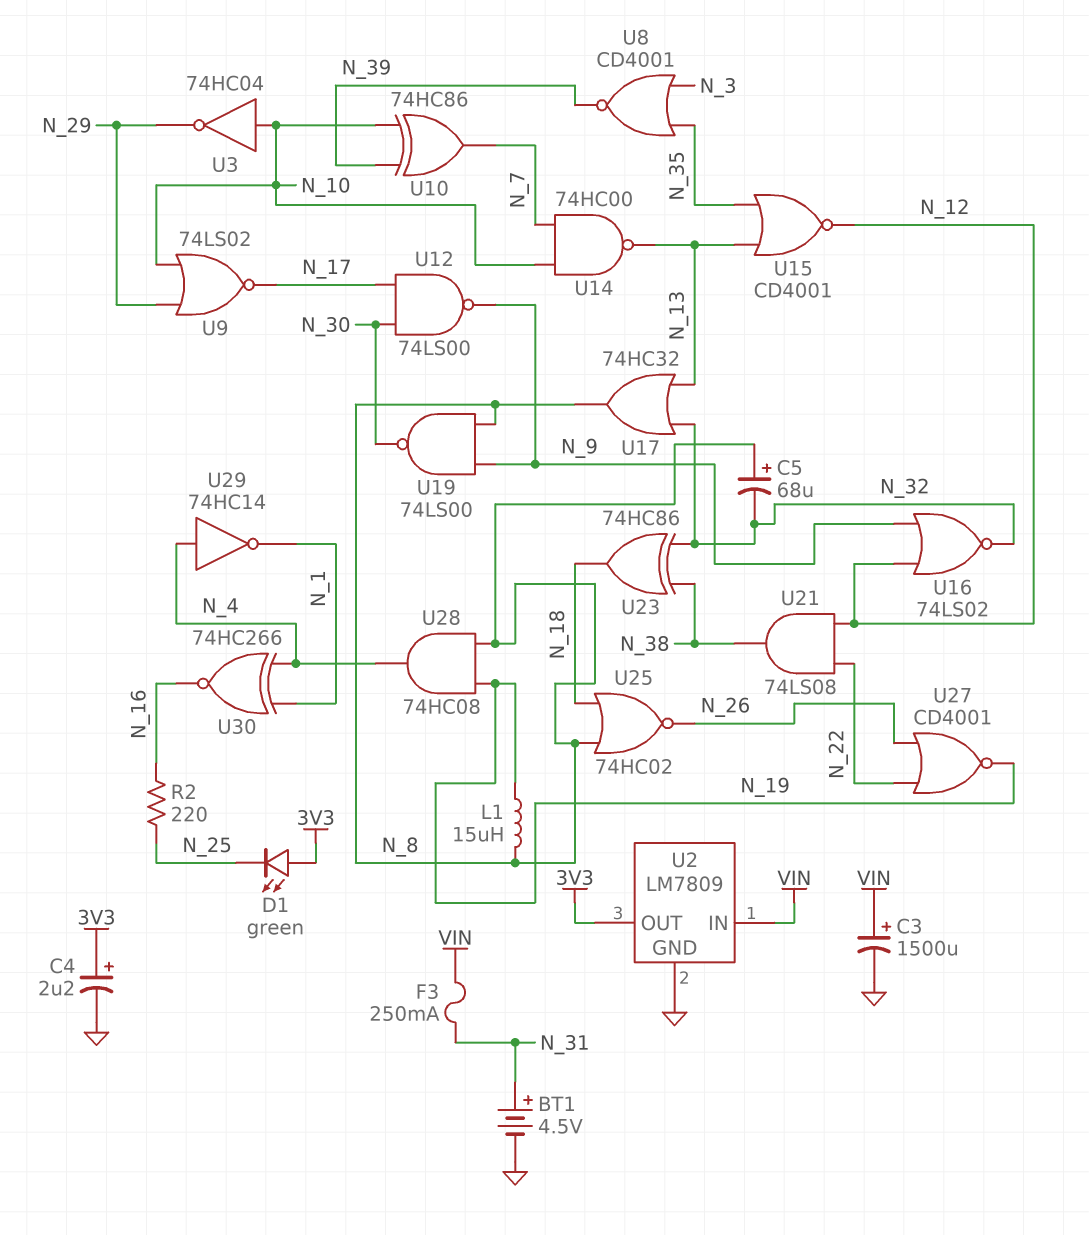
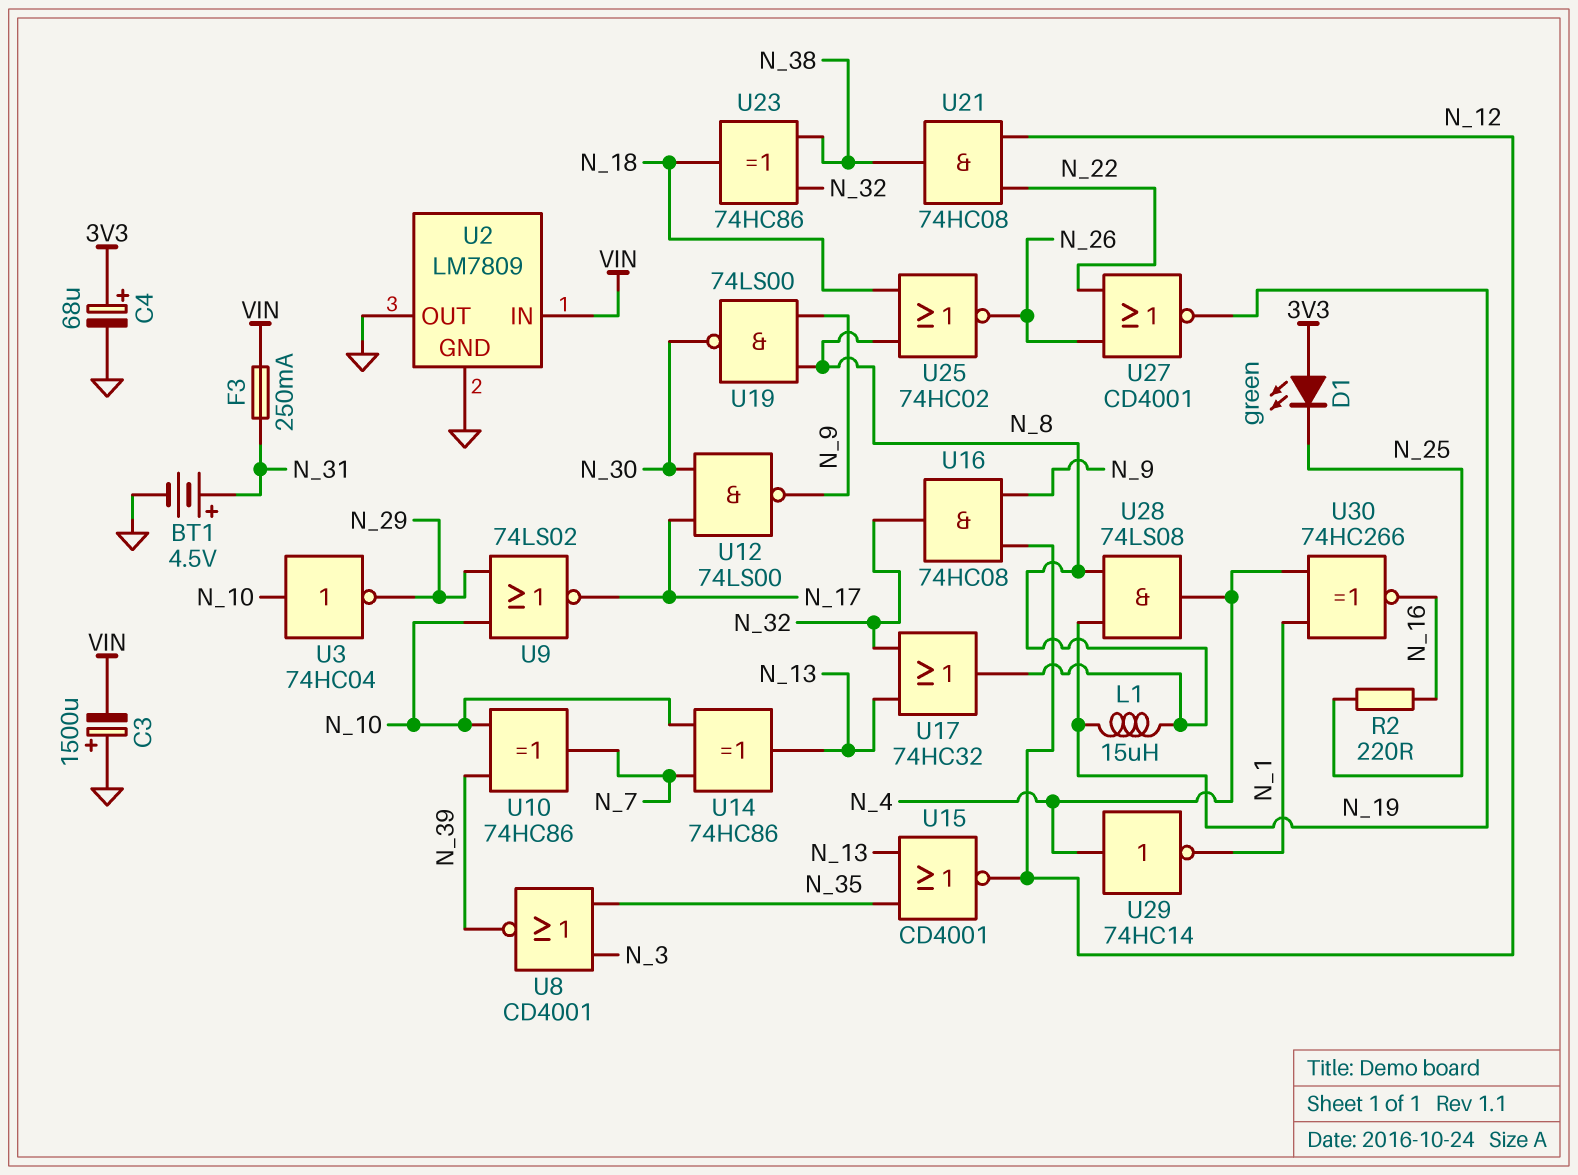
C3: 1500uF (plus VIN, minus GND) -> 1500uF (plus GND, minus VIN)
C4: 2.2uF (plus 3V3, minus GND) -> 68uF (plus 3V3, minus GND)
C5: 68uF (plus N_8, minus N_32) -> none
U2 pin OUT: 3V3 -> GND
U14: NAND 74HC00 (in N_7, in N_10, out N_13) -> XOR 74HC86 (in N_7, in N_10, out N_13)
U16: NOR 74LS02 (in N_9, in N_12, out N_32) -> AND 74HC08 (in N_9, in N_12, out N_32)
U21: AND 74LS08 (in N_12, in N_22, out N_38) -> AND 74HC08 (in N_12, in N_22, out N_38)
U28: AND 74HC08 (in N_8, in N_19, out N_4) -> AND 74LS08 (in N_8, in N_19, out N_4)

